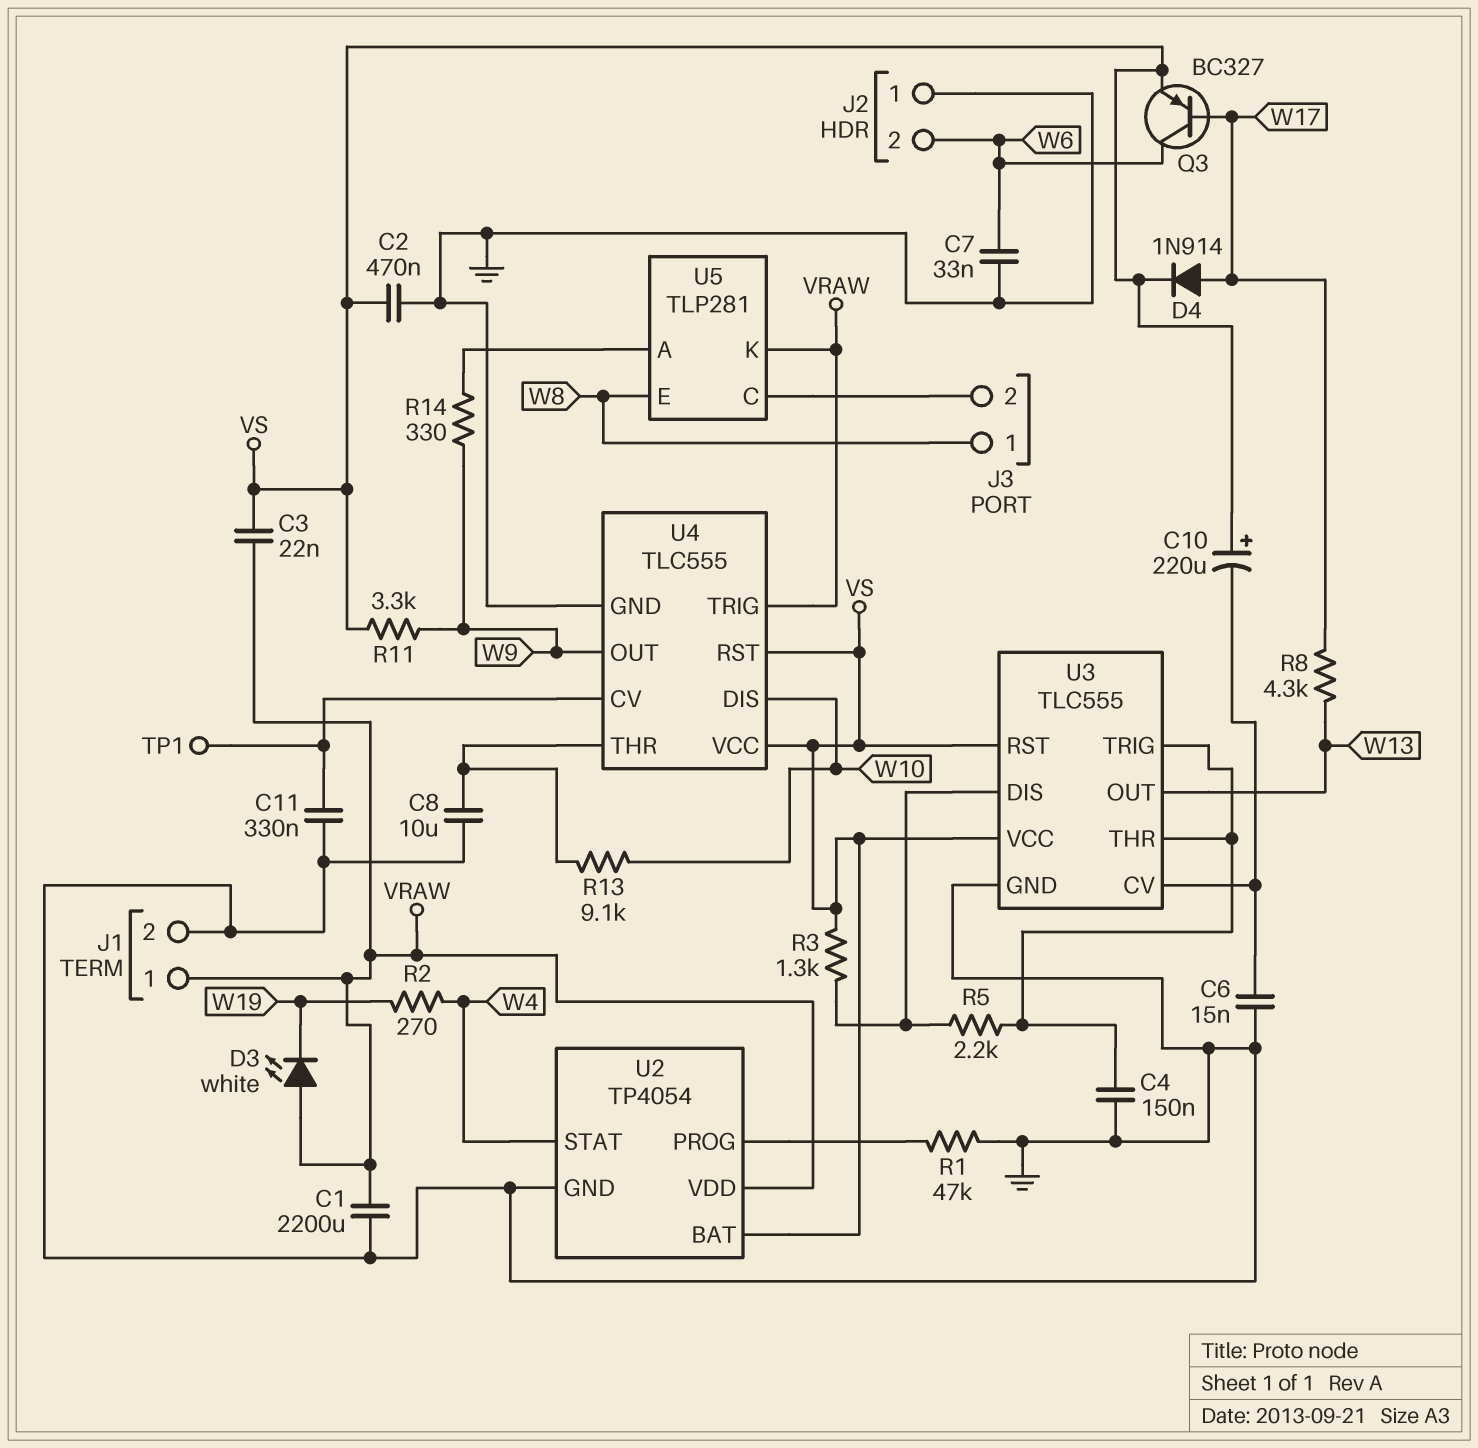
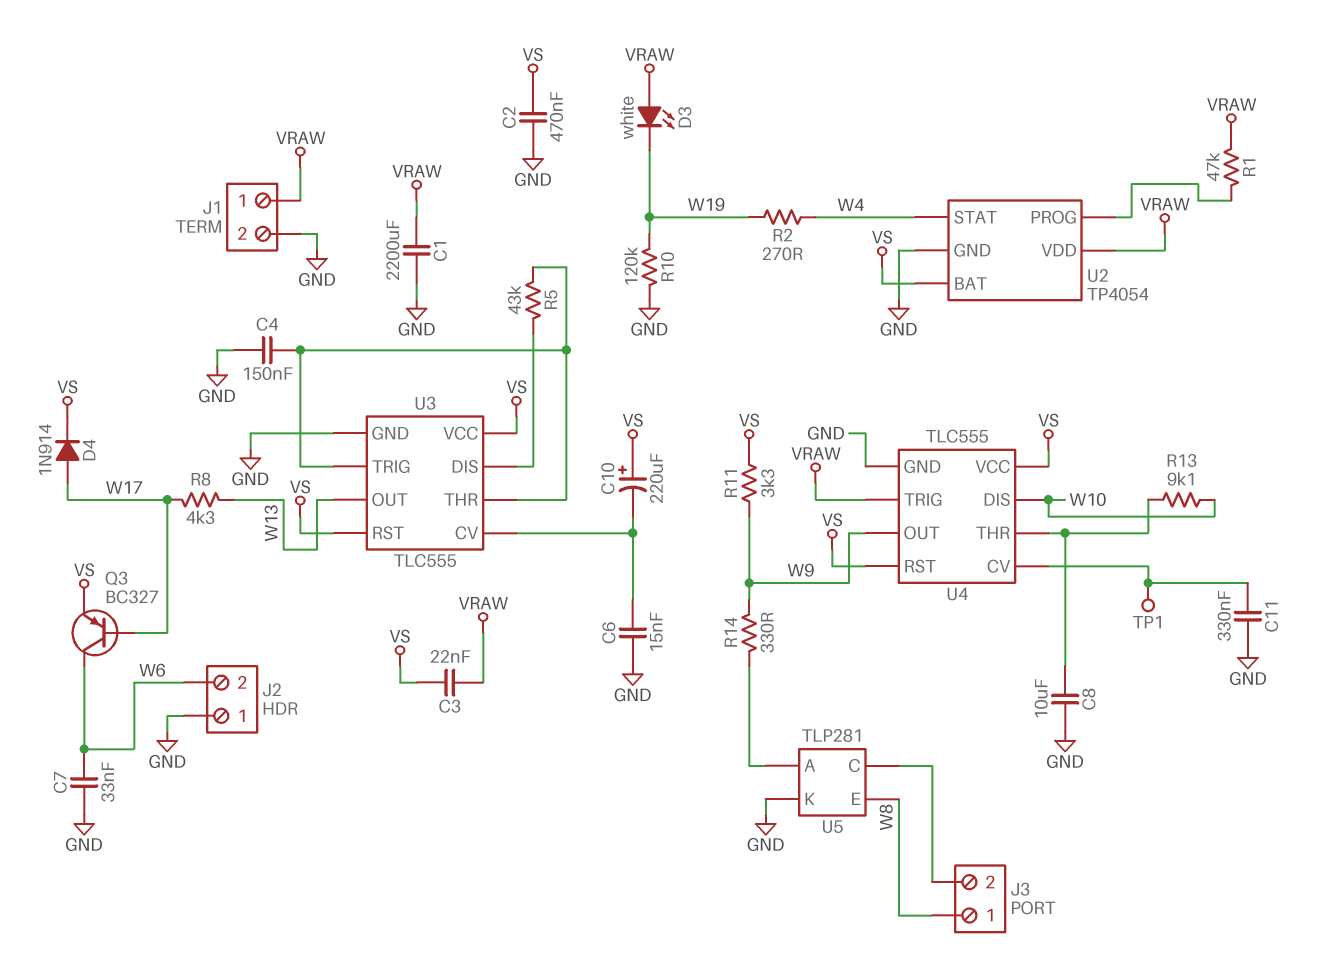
R1: 47k (GND, U2/PROG) -> 47k (U2/PROG, VRAW)
R3: 1.3k (U3/DIS, VS) -> none
R5: 2.2k (U3/DIS, U3/THR) -> 43k (U3/DIS, U3/THR)
R10: none -> 120k (GND, W19)
U5 pin K: VRAW -> GND

